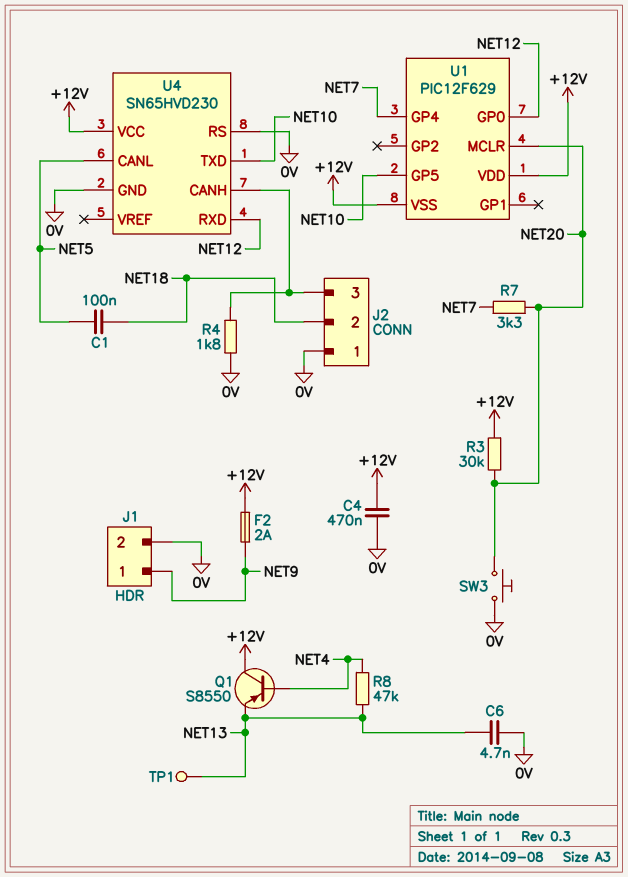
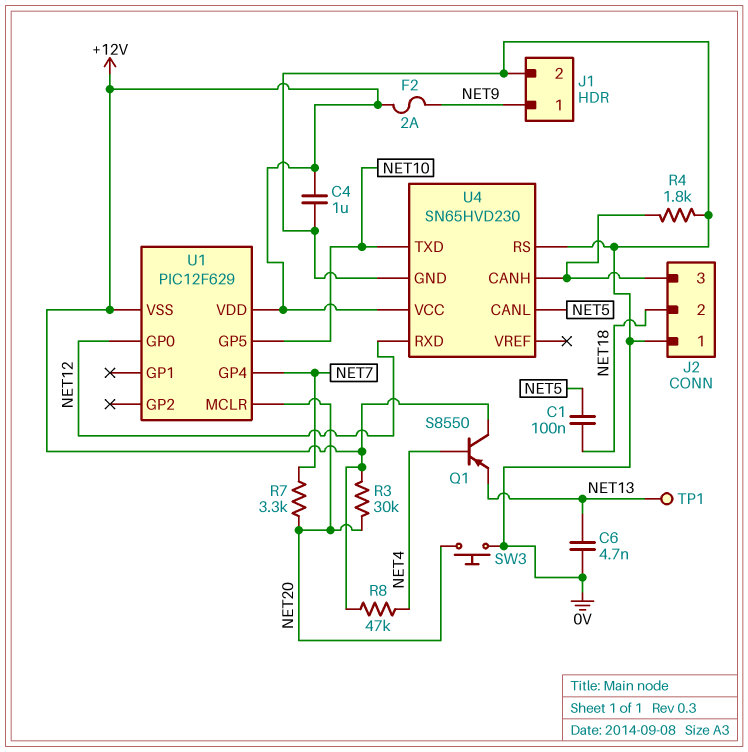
C4: 470nF (+12V, 0V) -> 1uF (+12V, 0V)
R8: 47k (NET4, NET13) -> 47k (+12V, NET4)

